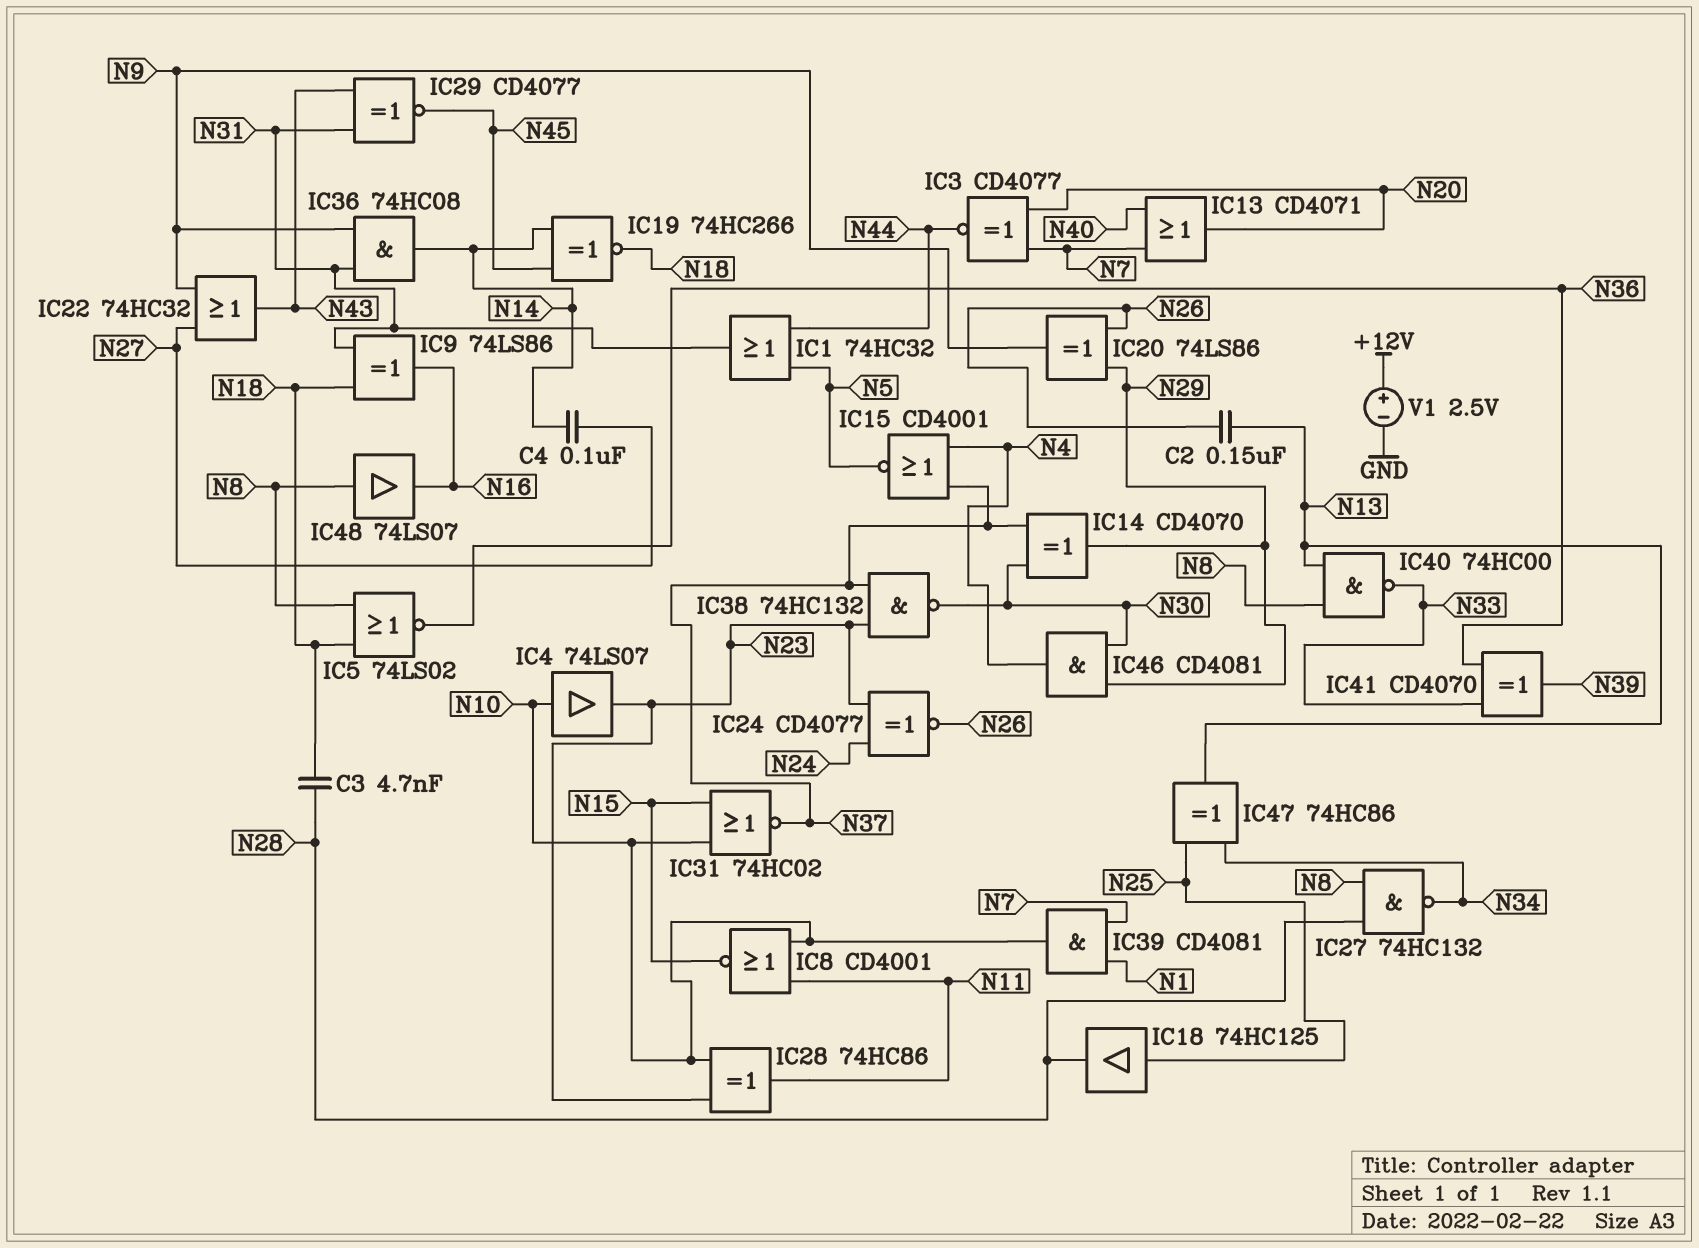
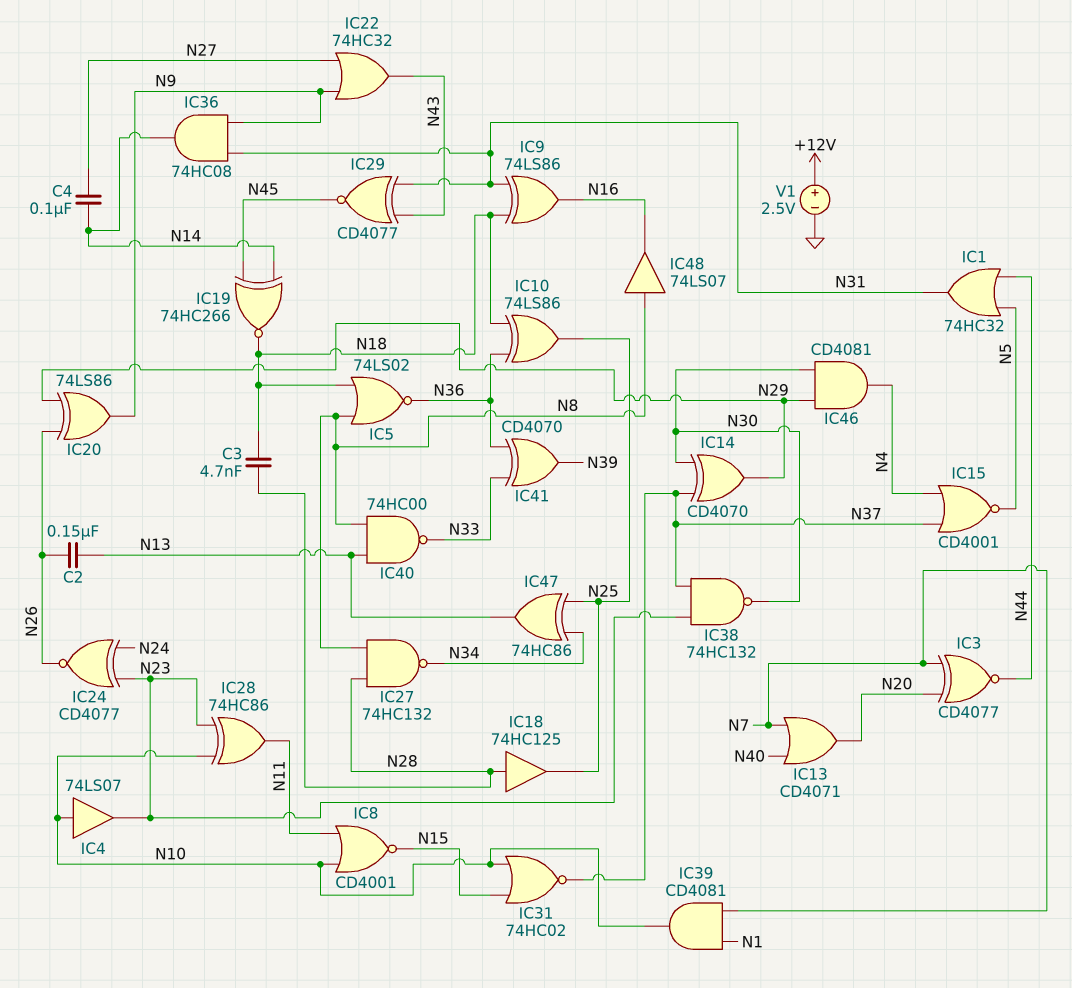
IC10: none -> XOR 74LS86 (in N18, in N36, out N25)
IC18: buffer 74HC125 (in N25, out N28) -> buffer 74HC125 (in N28, out N25)

